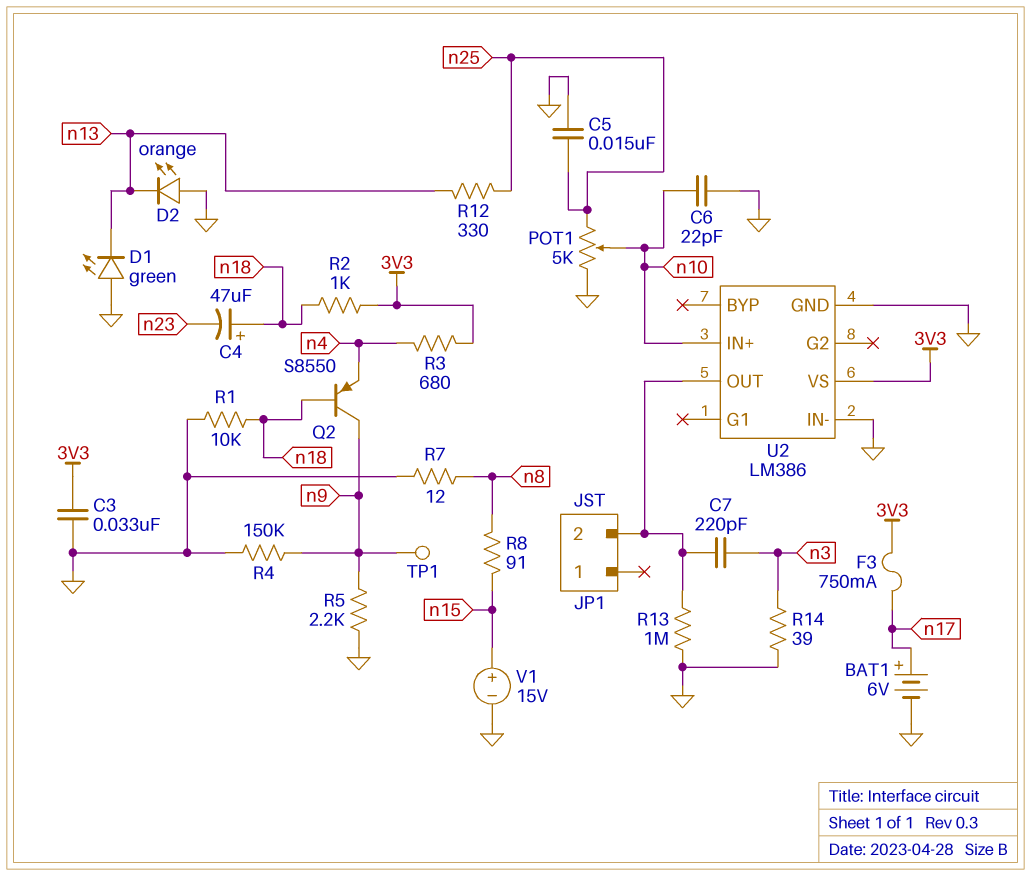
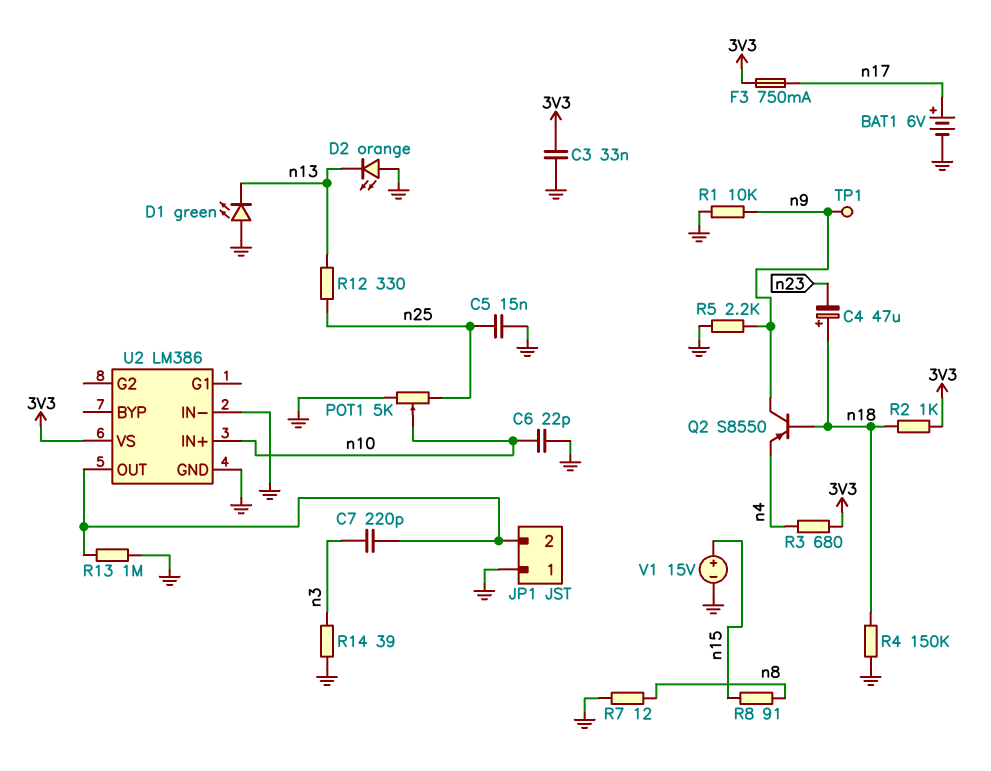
JP1 pin 1: none -> GND
R1: 10k (GND, n18) -> 10k (GND, n9)
R4: 150k (GND, n9) -> 150k (GND, n18)

